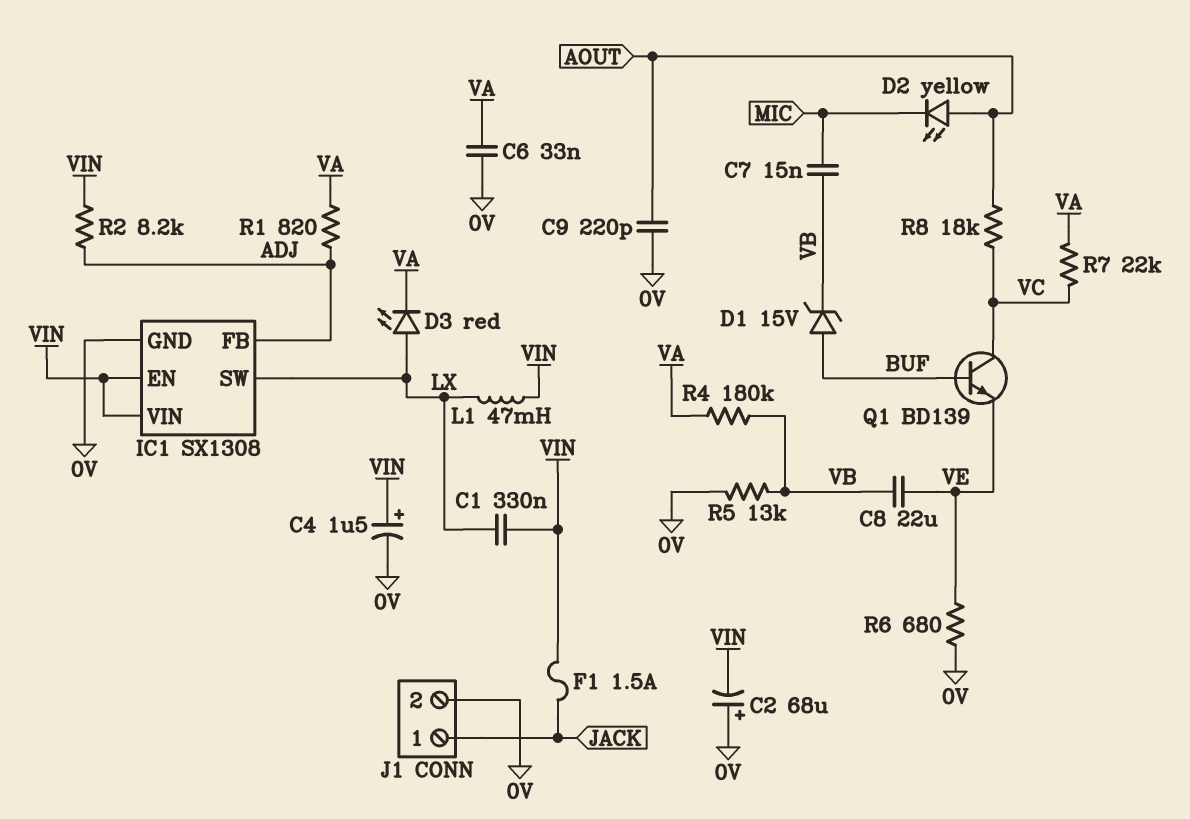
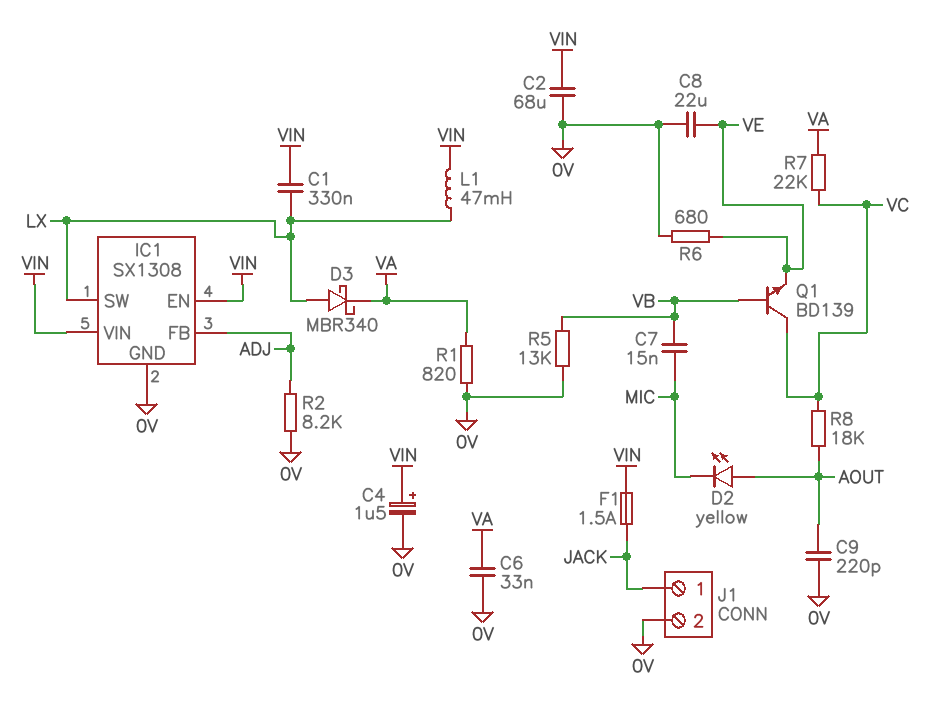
C2: 68uF (plus 0V, minus VIN) -> 68uF (0V, VIN)
C8: 22uF (VB, VE) -> 22uF (0V, VE)
D1: zener 15V (A BUF, K VB) -> none
D3: LED red (A LX, K VA) -> schottky MBR340 (A LX, K VA)
Q1: NPN BD139 (B BUF, C VC, E VE) -> NPN BD139 (B VB, C VC, E VE)
R1: 820 (ADJ, VA) -> 820 (0V, VA)
R2: 8.2k (ADJ, VIN) -> 8.2k (0V, ADJ)
R4: 180k (VA, VB) -> none

